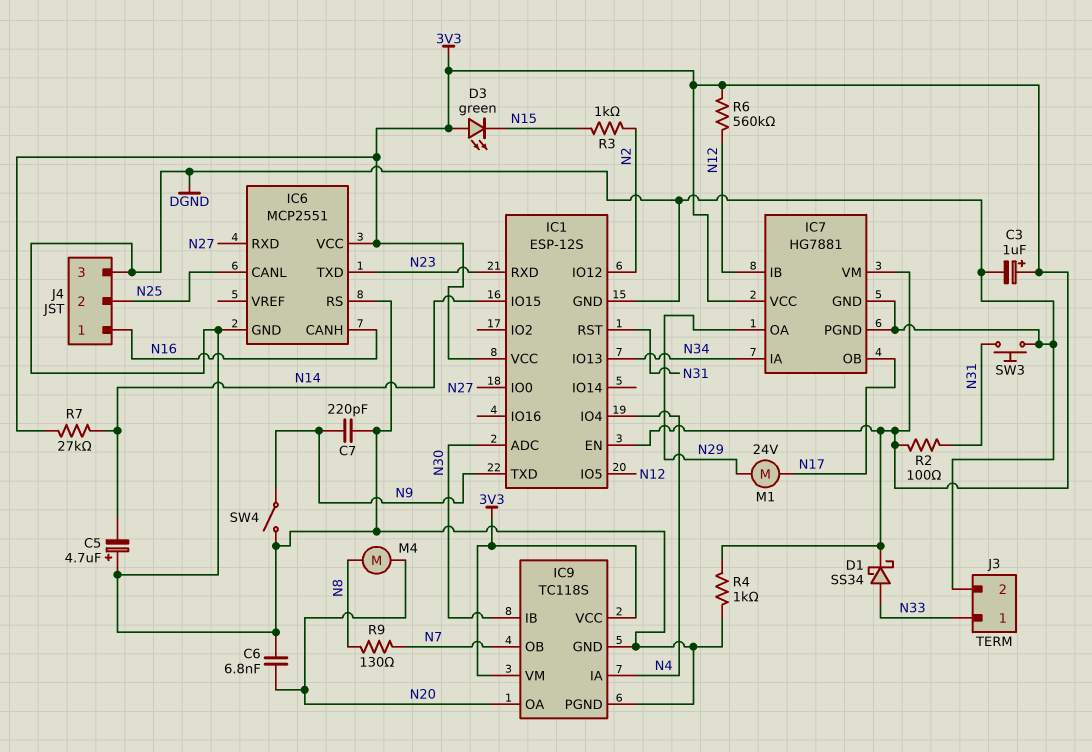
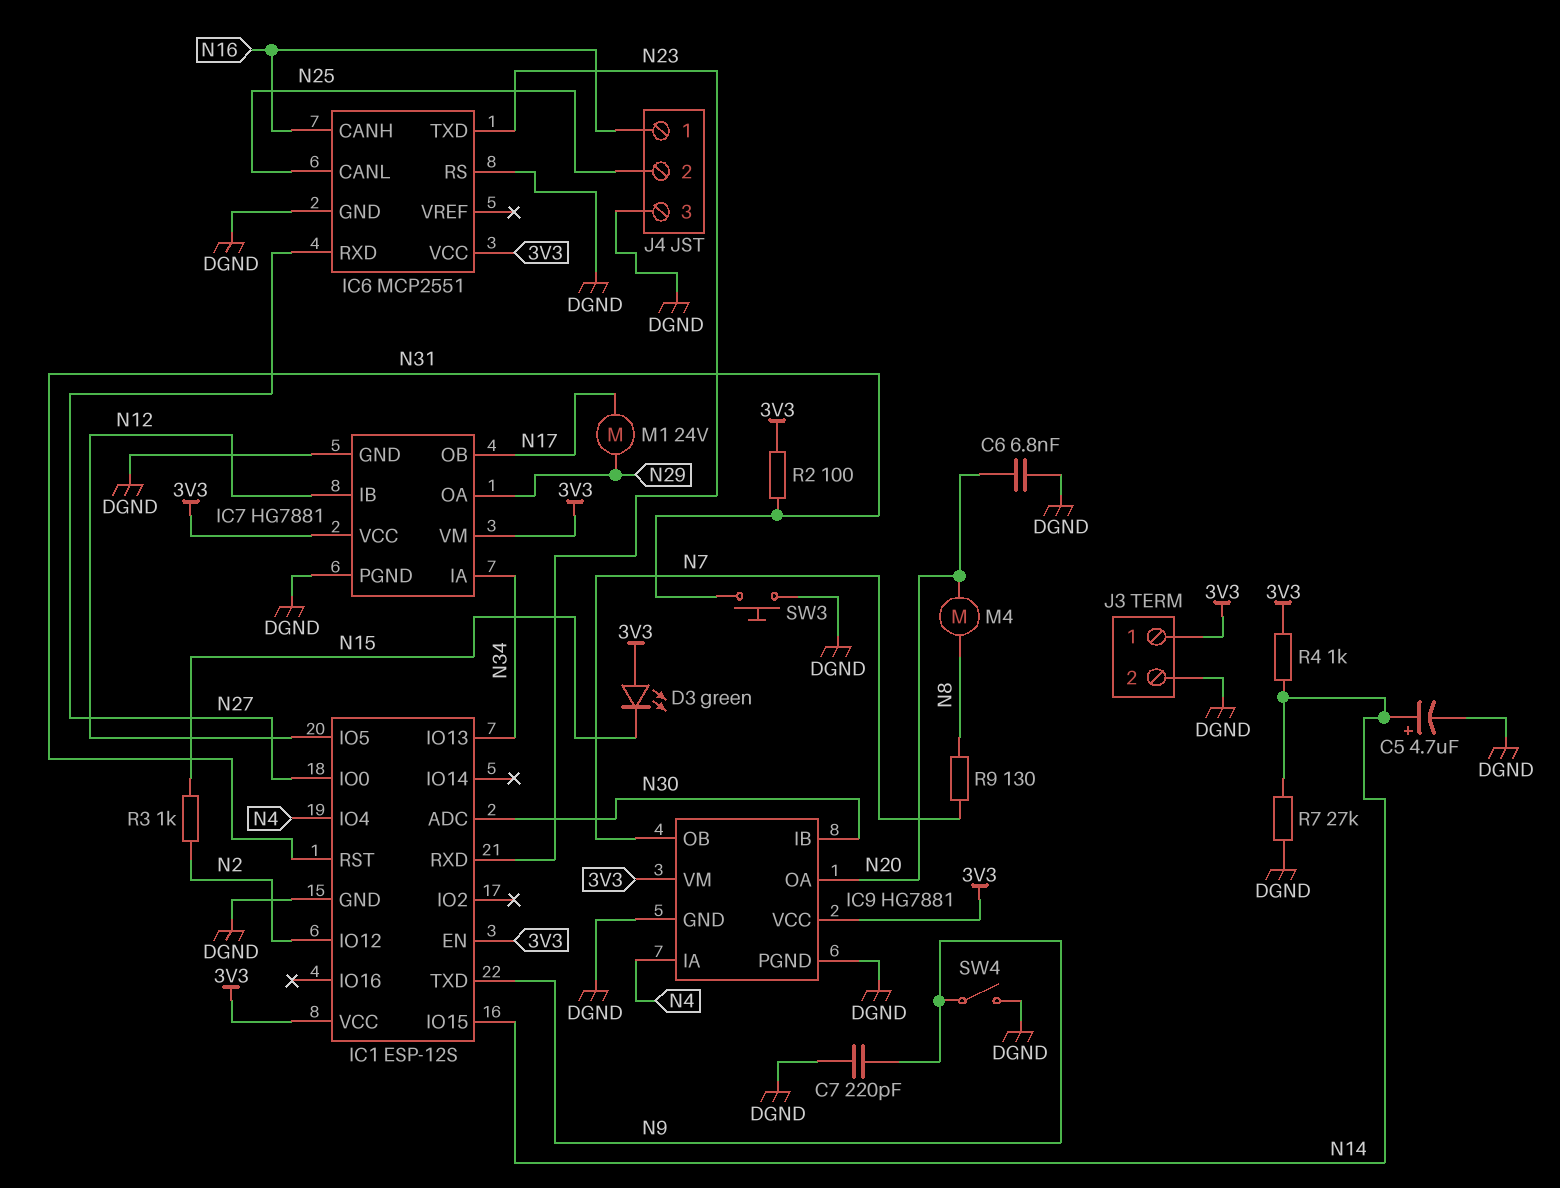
C3: 1uF (plus 3V3, minus DGND) -> none
C5: 4.7uF (plus DGND, minus N14) -> 4.7uF (plus N14, minus DGND)
D1: schottky SS34 (A N33, K 3V3) -> none
IC9: TC118S -> HG7881
J3 pin 1: N33 -> 3V3
R4: 1k (3V3, DGND) -> 1k (3V3, N14)
R6: 560k (3V3, N12) -> none
R7: 27k (3V3, N14) -> 27k (DGND, N14)

